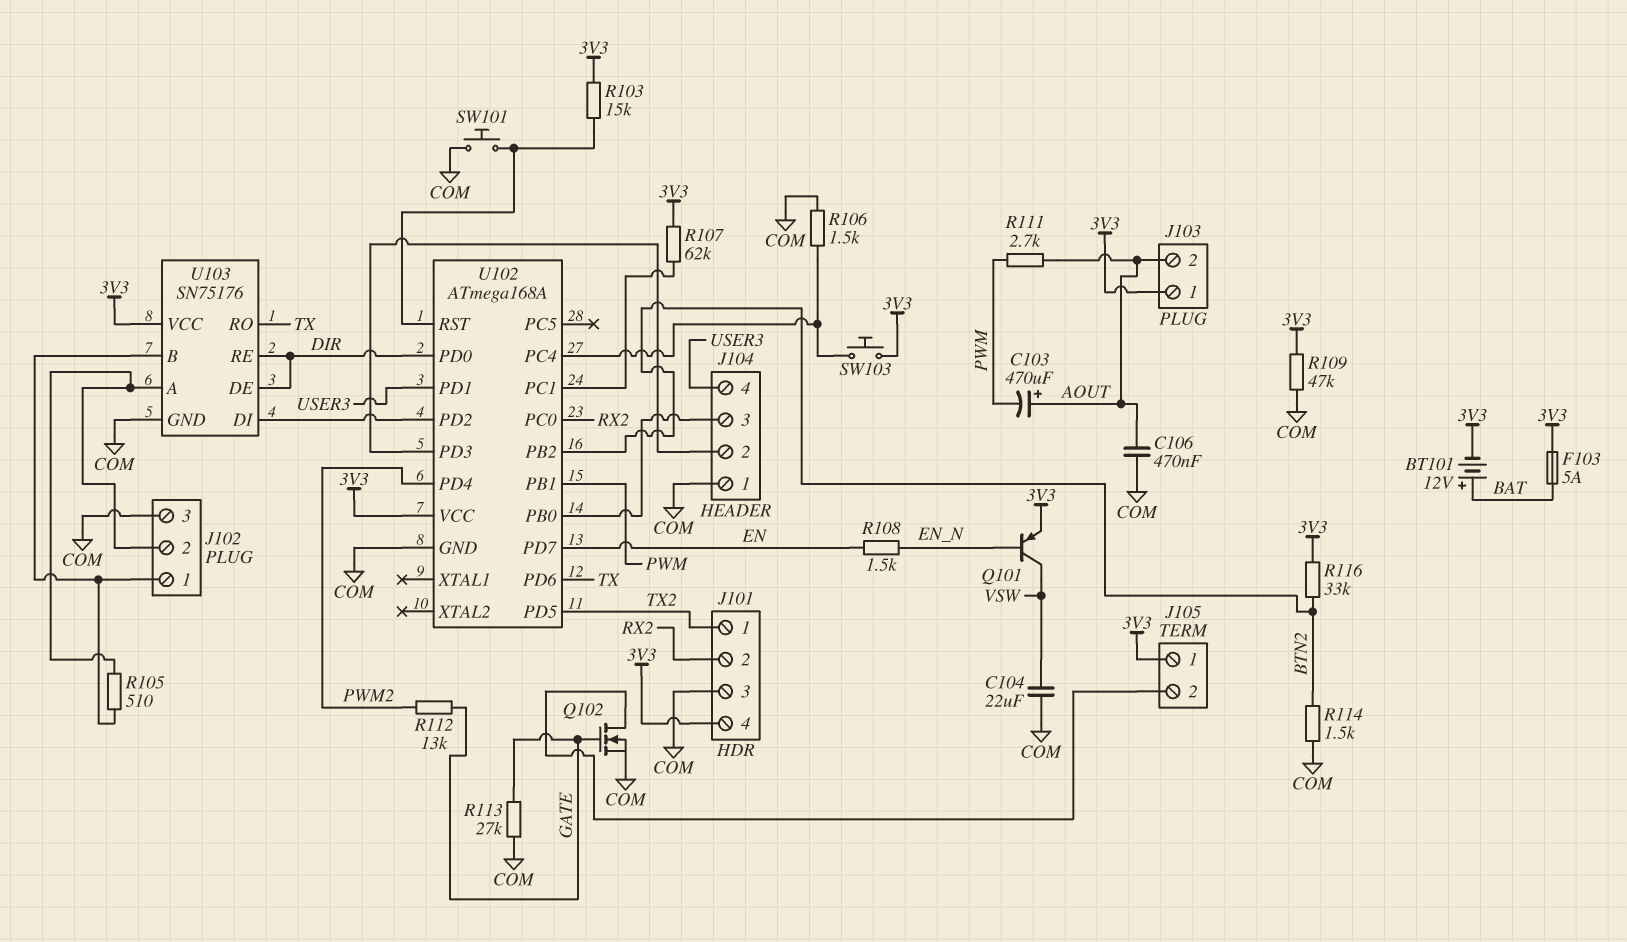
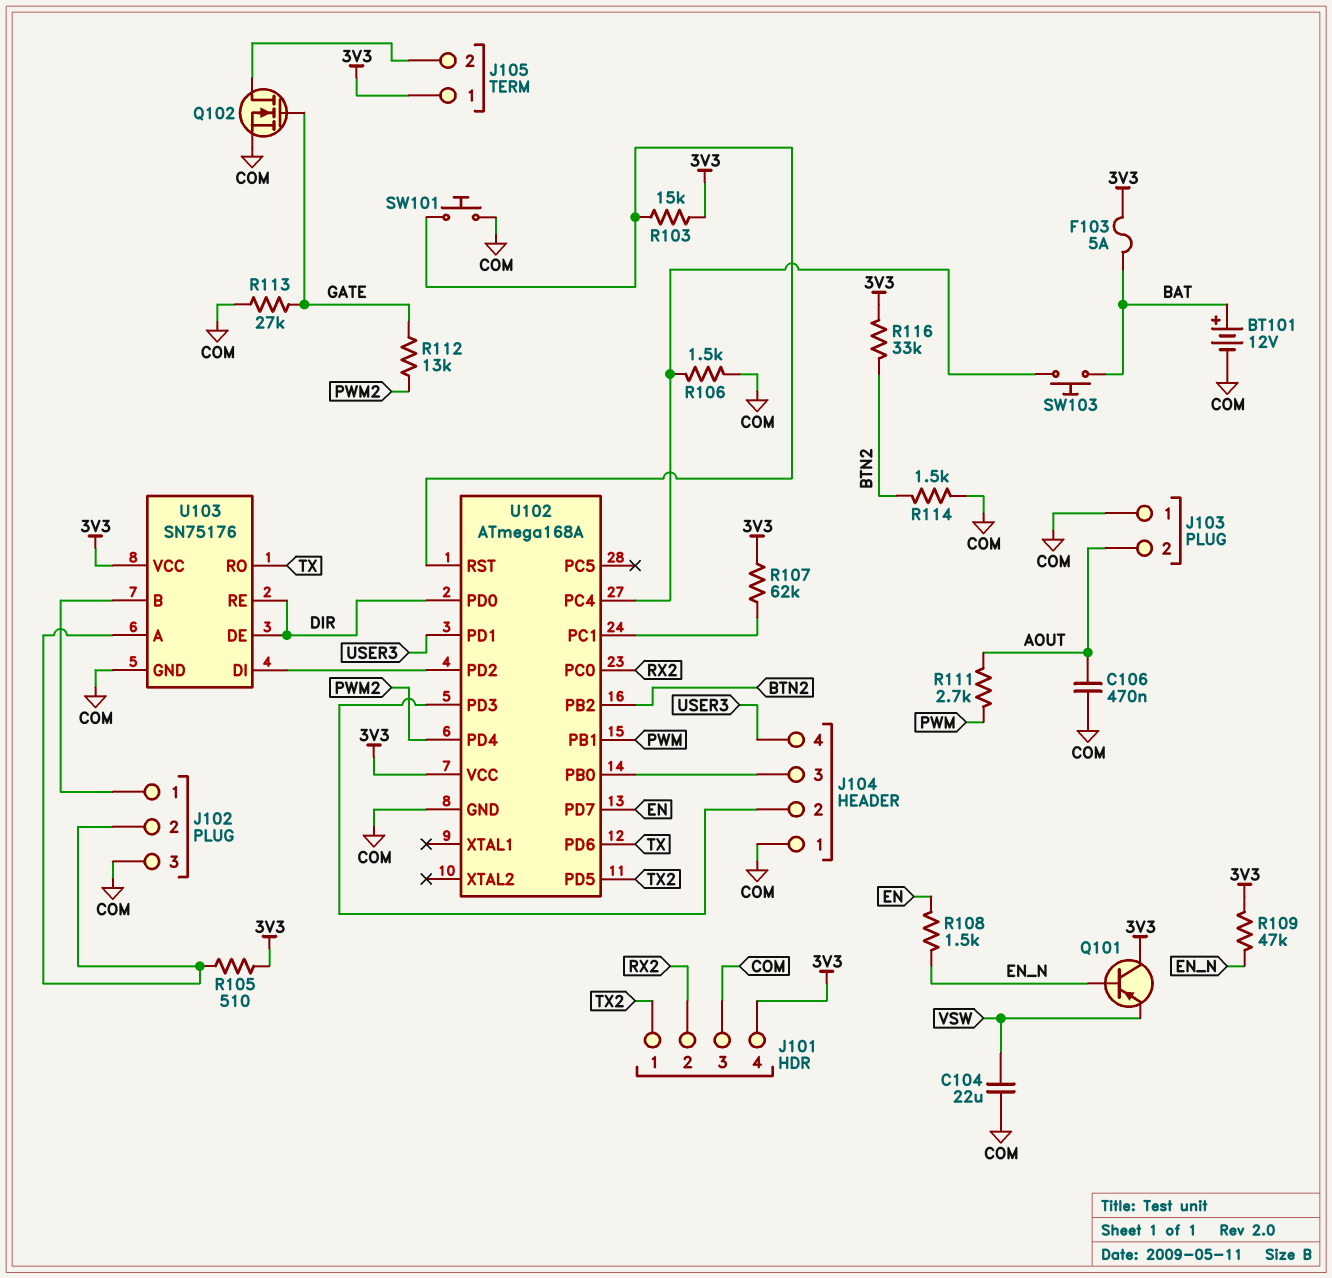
BT101: 12V (plus BAT, minus 3V3) -> 12V (plus BAT, minus COM)
C103: 470uF (plus AOUT, minus PWM) -> none
J103 pin 1: 3V3 -> COM
Q101: PNP (B EN_N, C VSW, E 3V3) -> PNP (B EN_N, C 3V3, E VSW)
R105: 510 (J102/1, J102/2) -> 510 (3V3, J102/2)
R109: 47k (3V3, COM) -> 47k (3V3, EN_N)
SW103: button (3V3, U102/PC4) -> button (BAT, U102/PC4)

